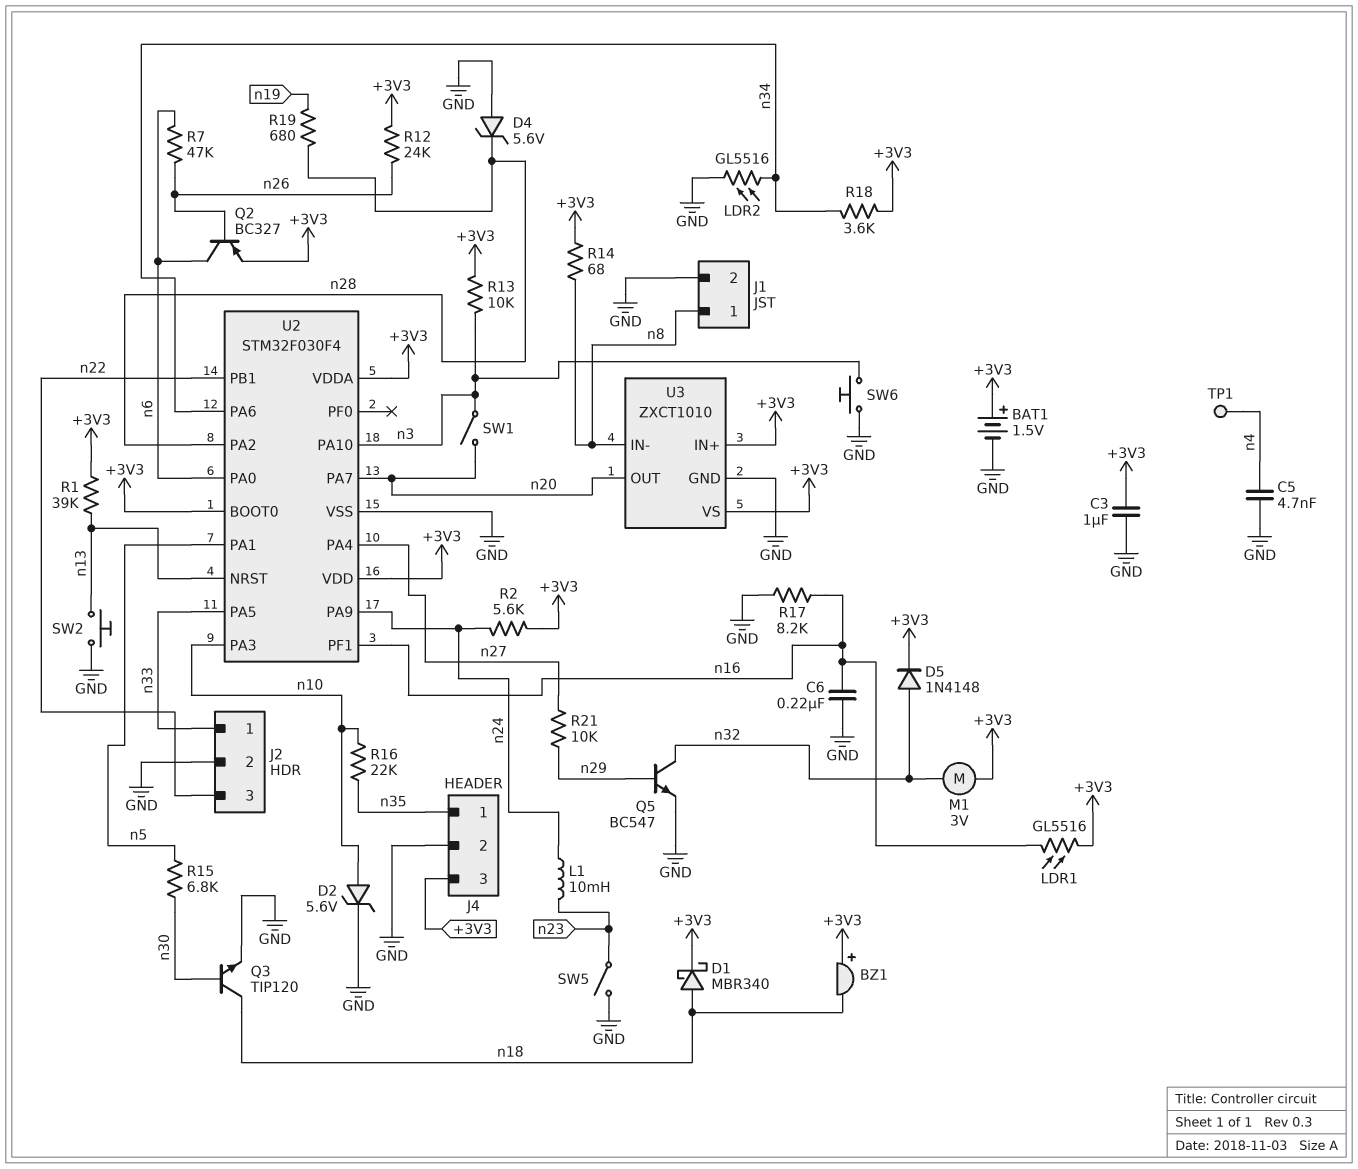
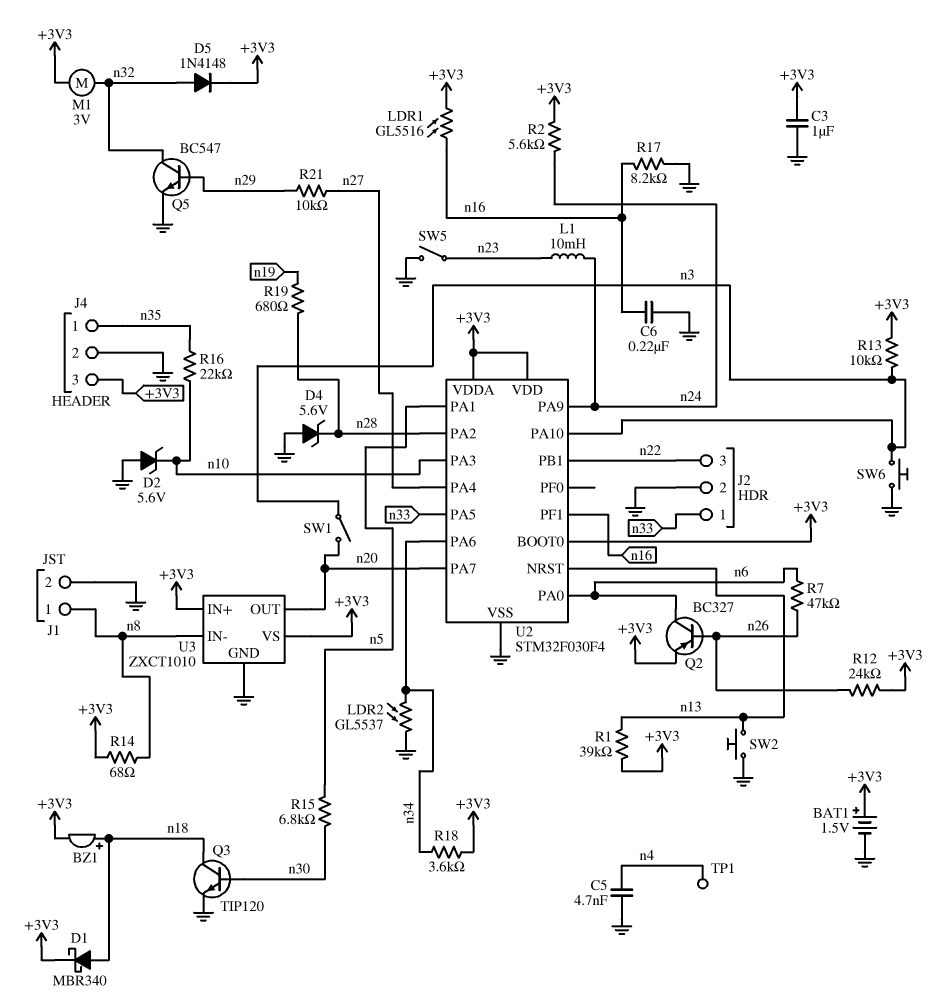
BZ1: buzzer (plus +3V3, minus n18) -> buzzer (plus n18, minus +3V3)
D2: zener 5.6V (A n10, K GND) -> zener 5.6V (A GND, K n10)
LDR2: GL5516 (GND, n34) -> GL5537 (GND, n34)

